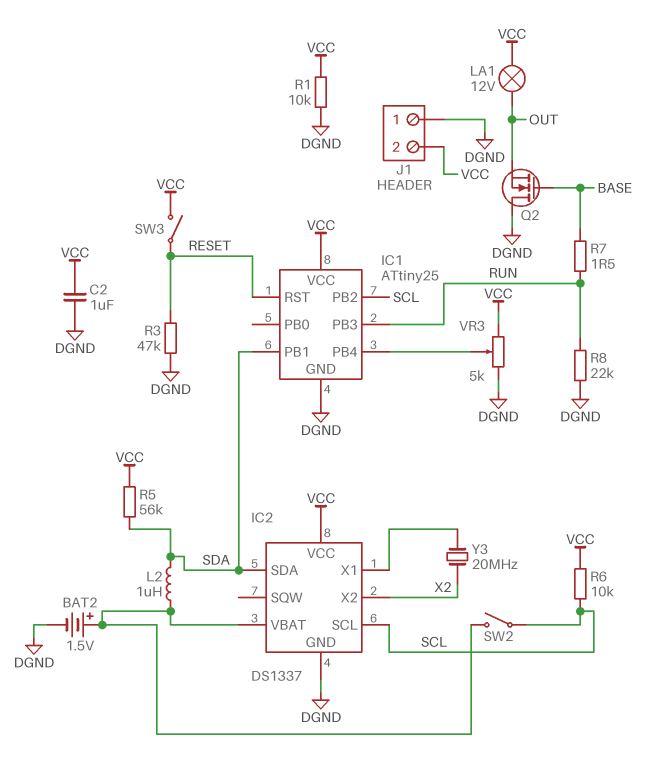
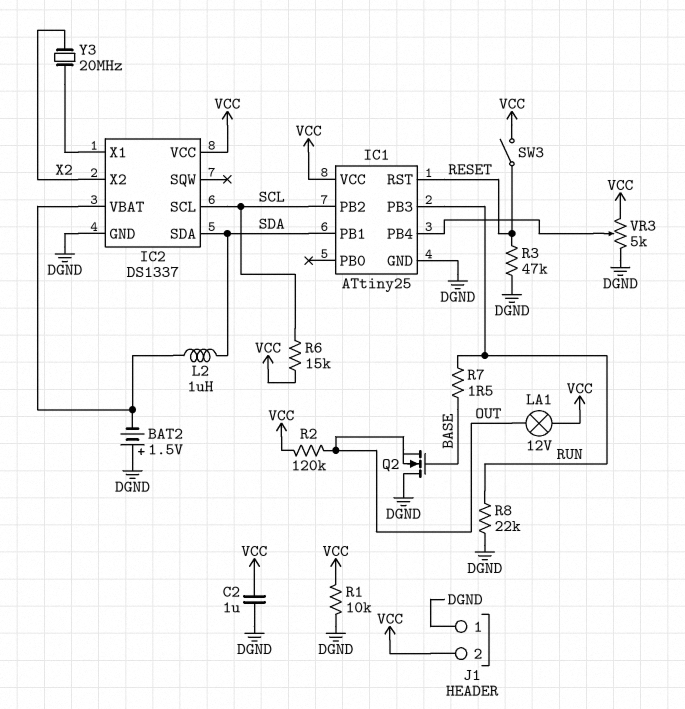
BAT2: 1.5V (plus IC2/VBAT, minus DGND) -> 1.5V (plus DGND, minus IC2/VBAT)
R2: none -> 120k (OUT, VCC)
R5: 56k (SDA, VCC) -> none
R6: 10k (SCL, VCC) -> 15k (SCL, VCC)
SW2: switch (IC2/VBAT, SCL) -> none

